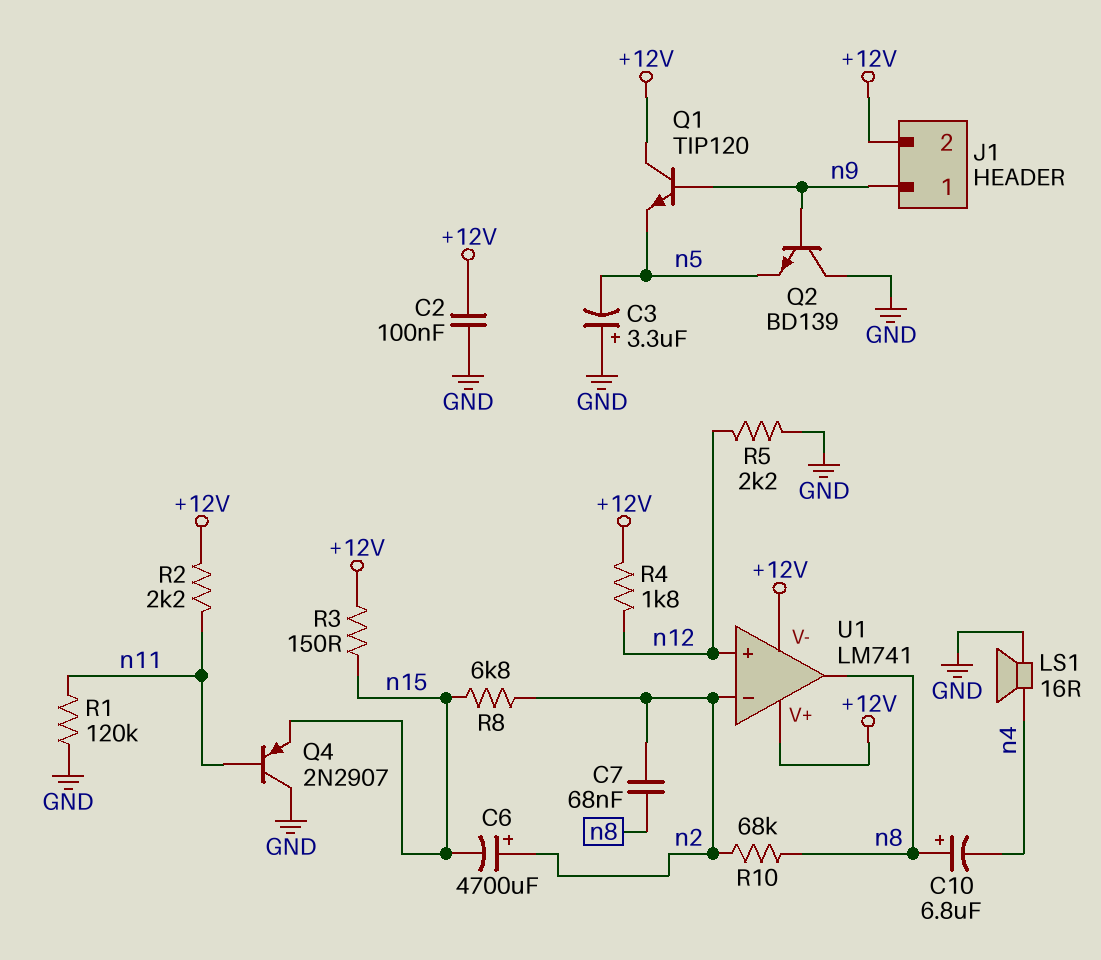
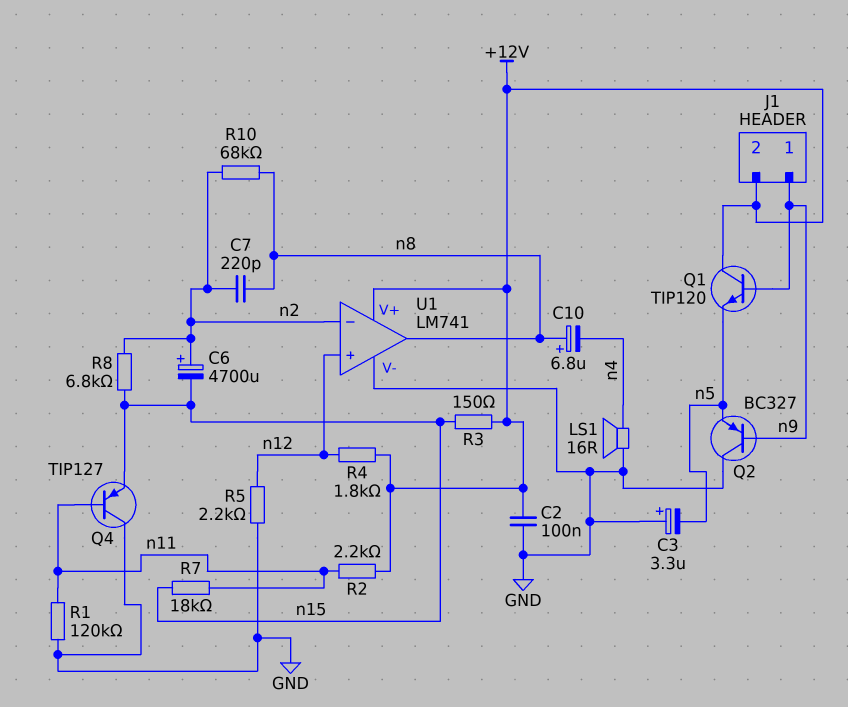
C7: 68nF (n2, n8) -> 220pF (n2, n8)
Q2: NPN BD139 (B n9, C GND, E n5) -> PNP BC327 (B n9, C GND, E n5)
Q4: PNP 2N2907 (B n11, C GND, E n15) -> PNP TIP127 (B n11, C GND, E n15)
R7: none -> 18k (n11, n15)
U1 pin V-: +12V -> GND

